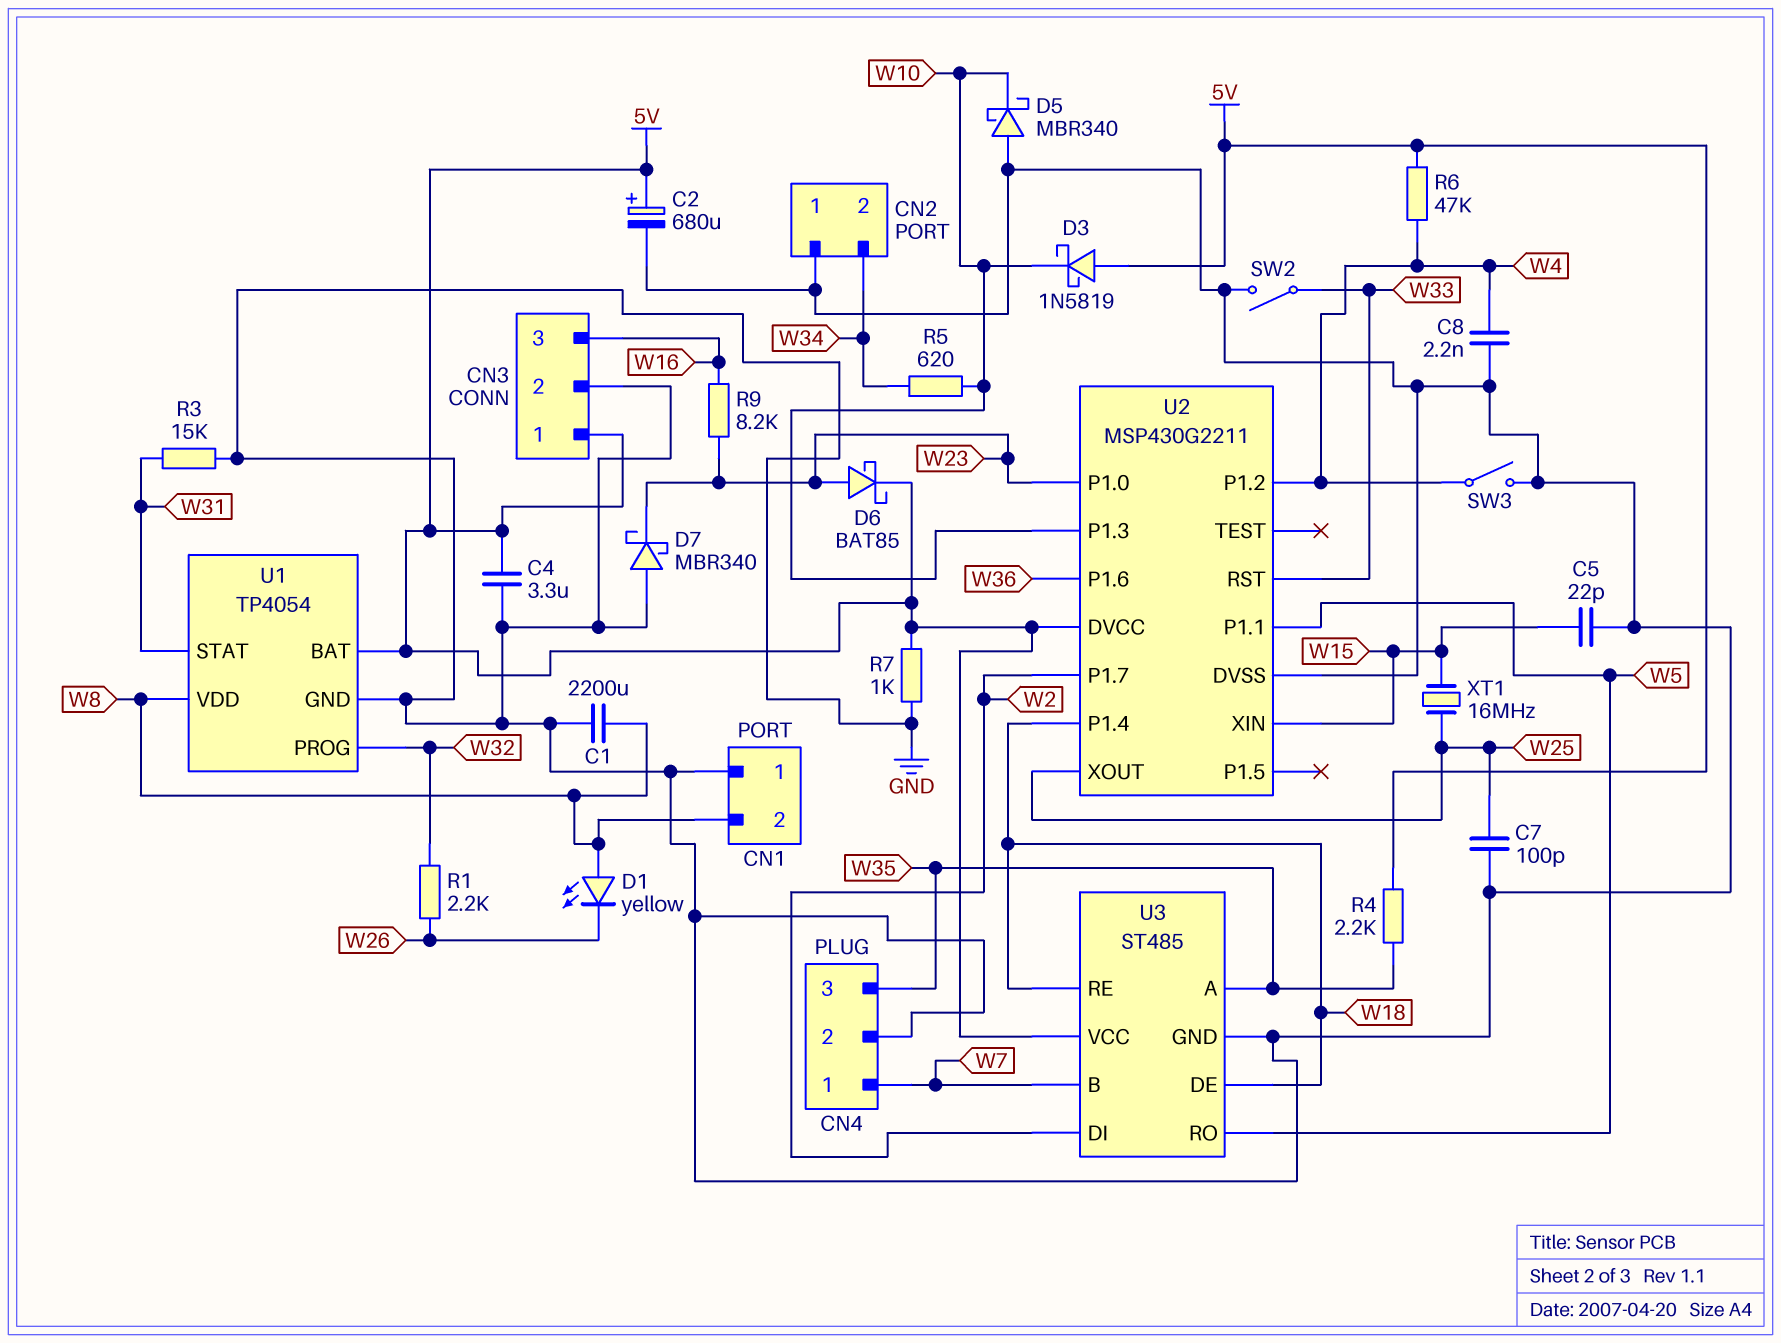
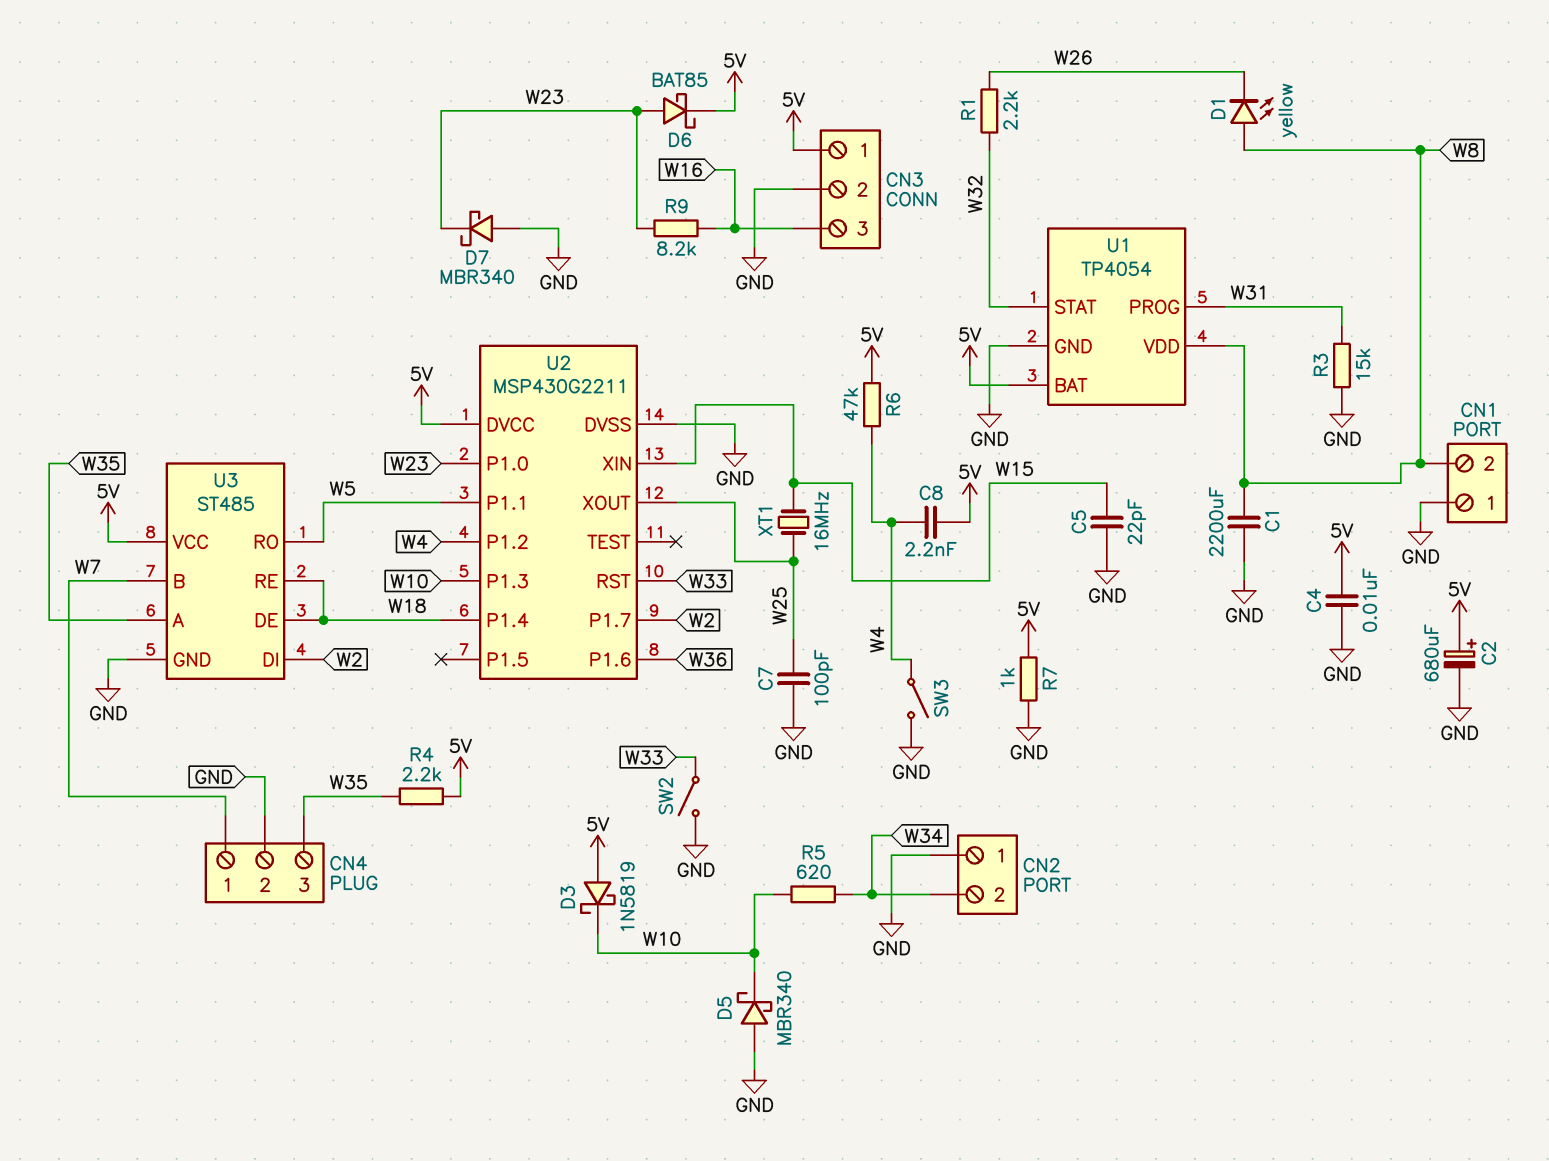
C4: 3.3uF (5V, GND) -> 10nF (5V, GND)
C8: 2.2nF (GND, W4) -> 2.2nF (5V, W4)
U1 pin PROG: W32 -> W31
U1 pin STAT: W31 -> W32

